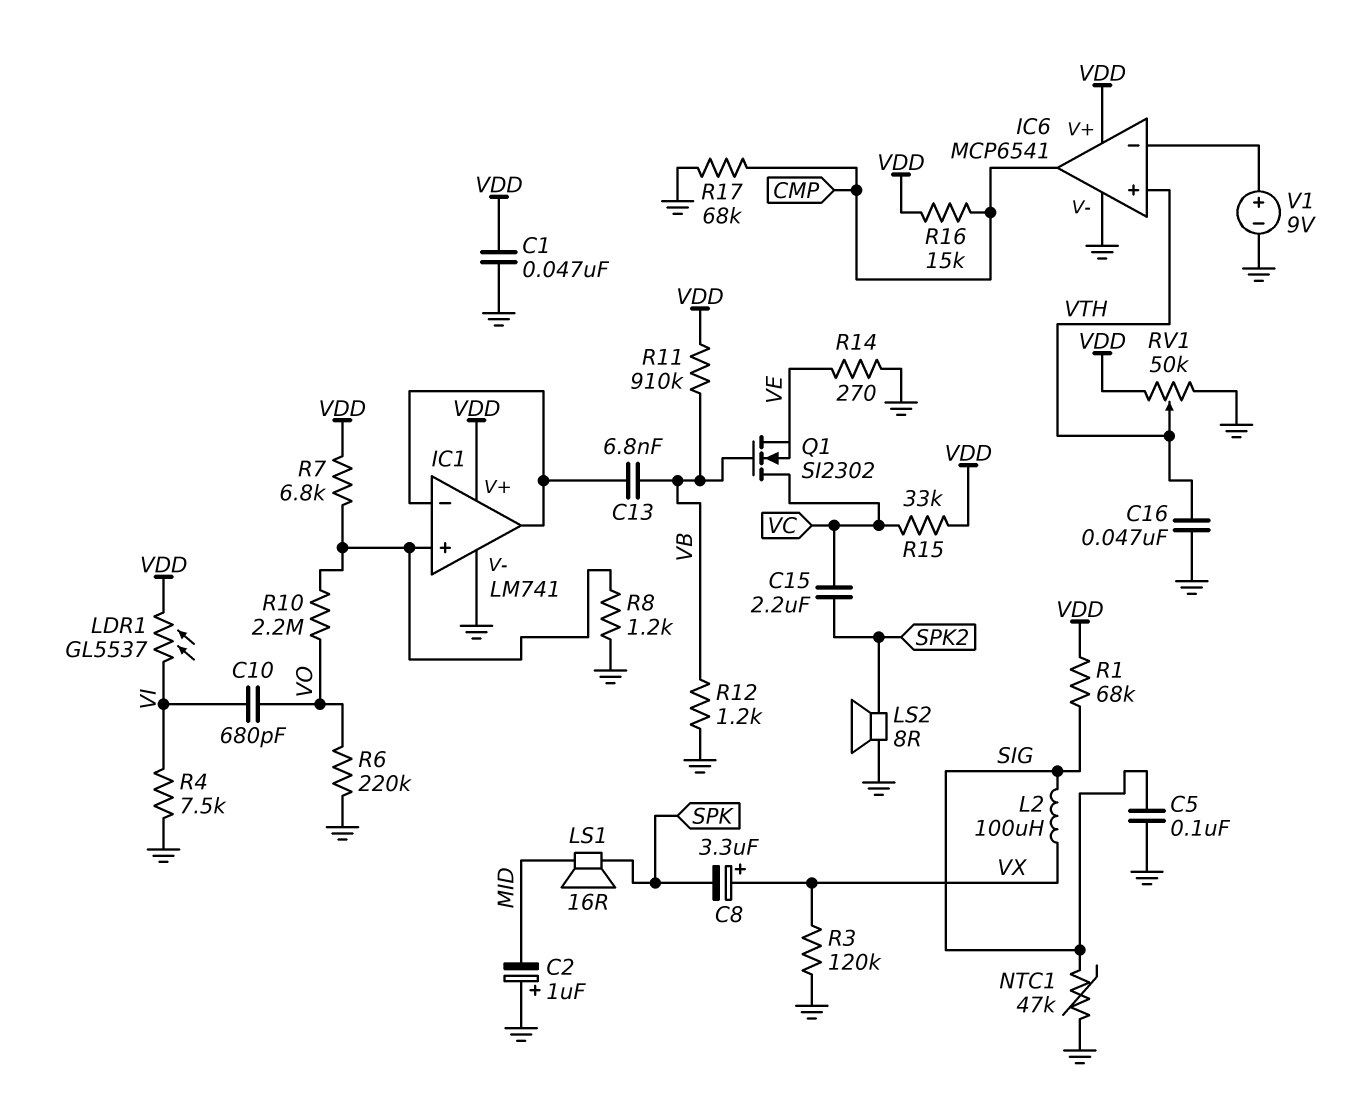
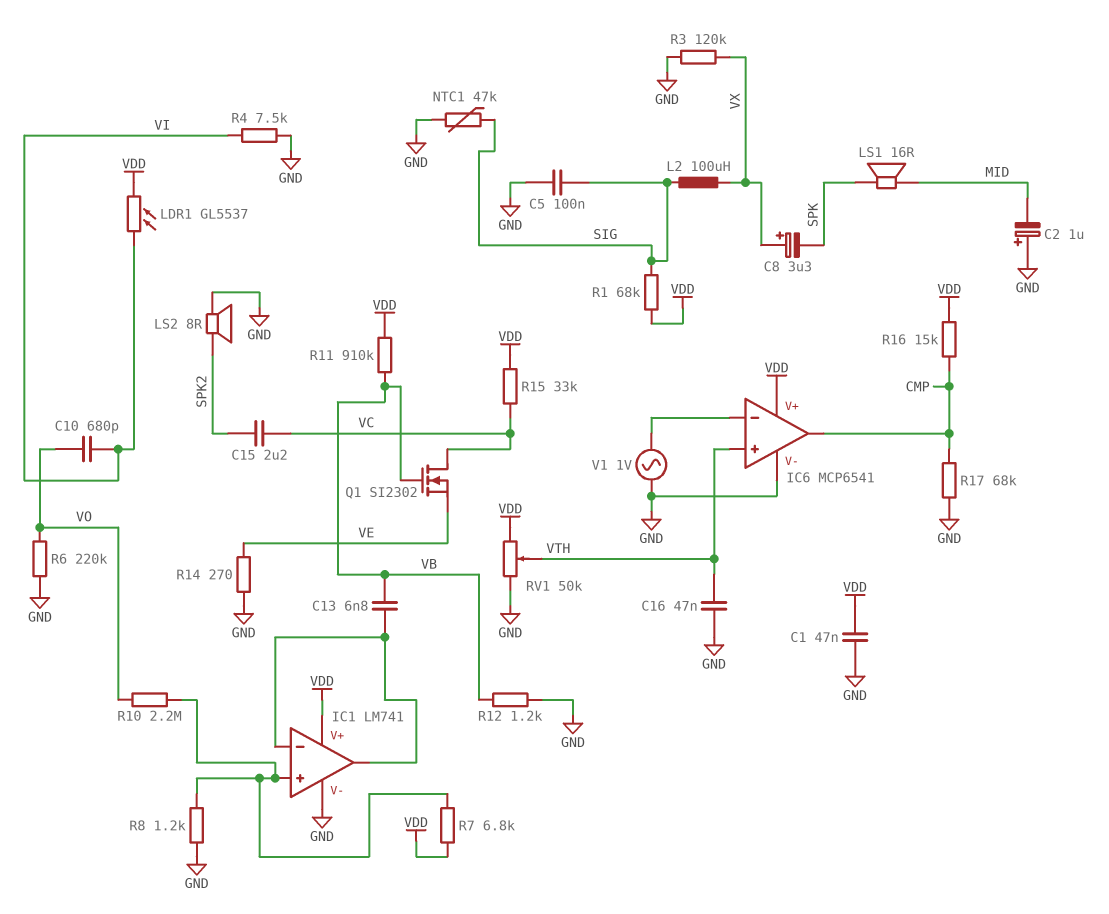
V1: 9V (plus IC6/in-, minus GND) -> AC 1V (GND, IC6/in-)

